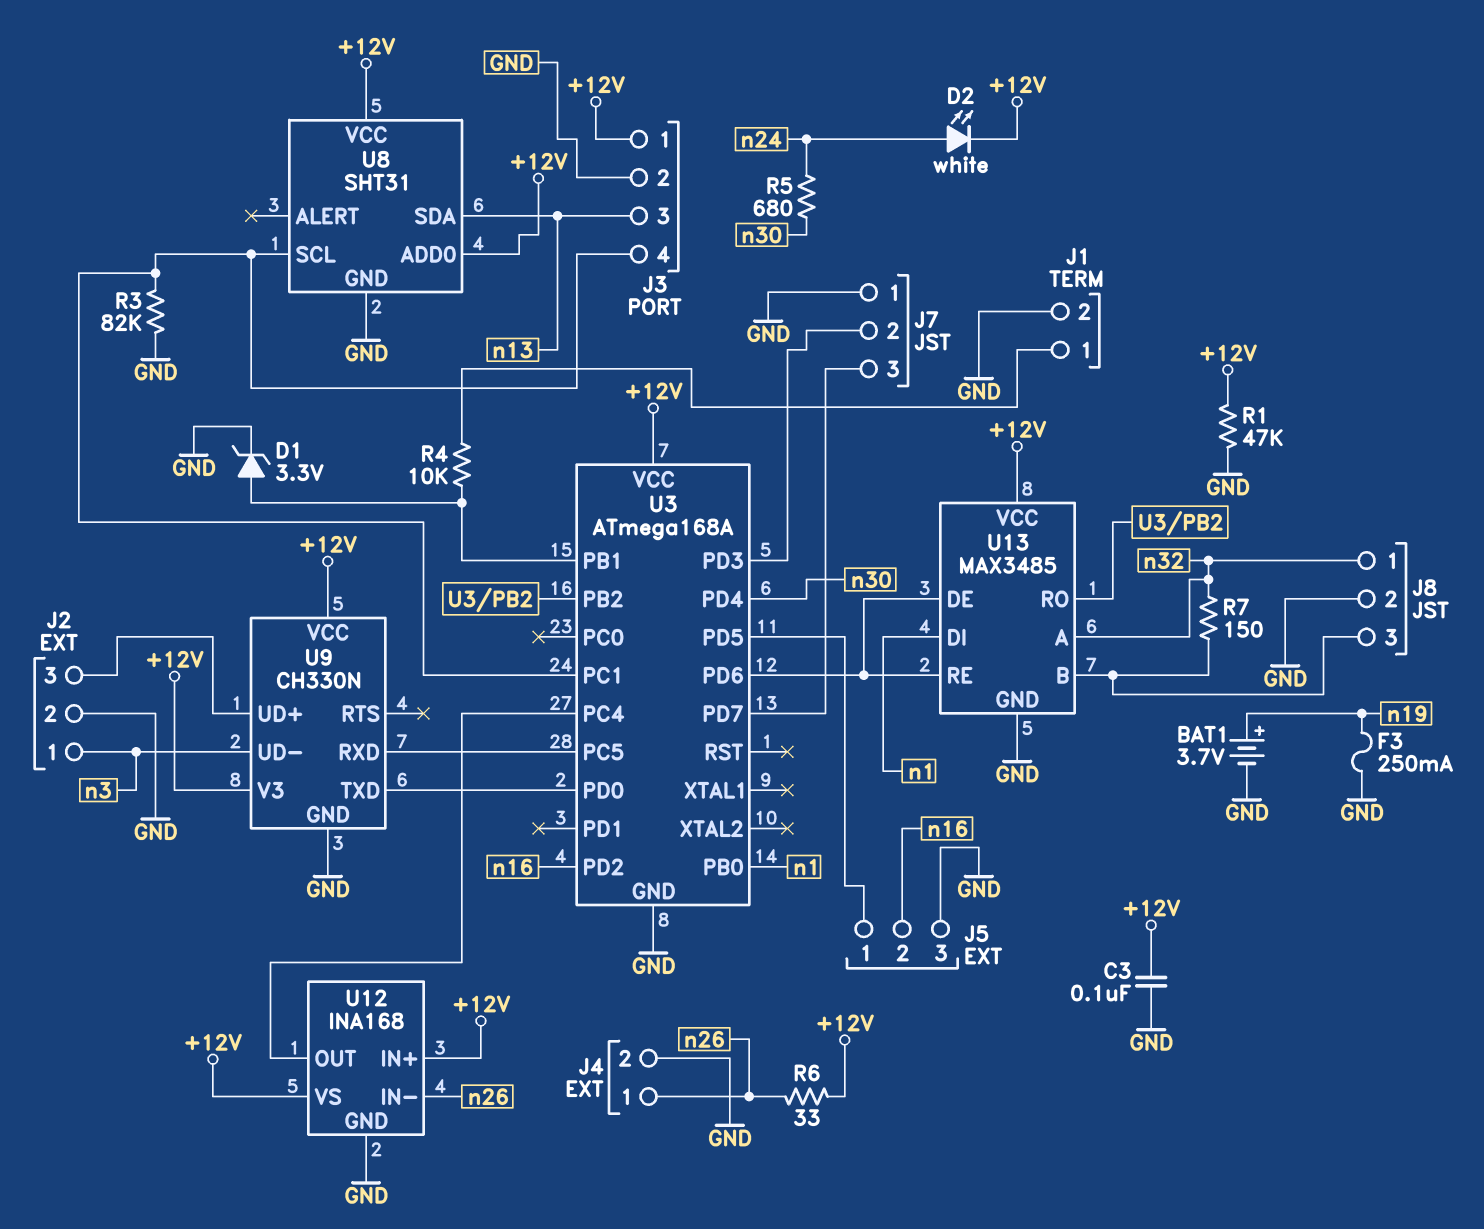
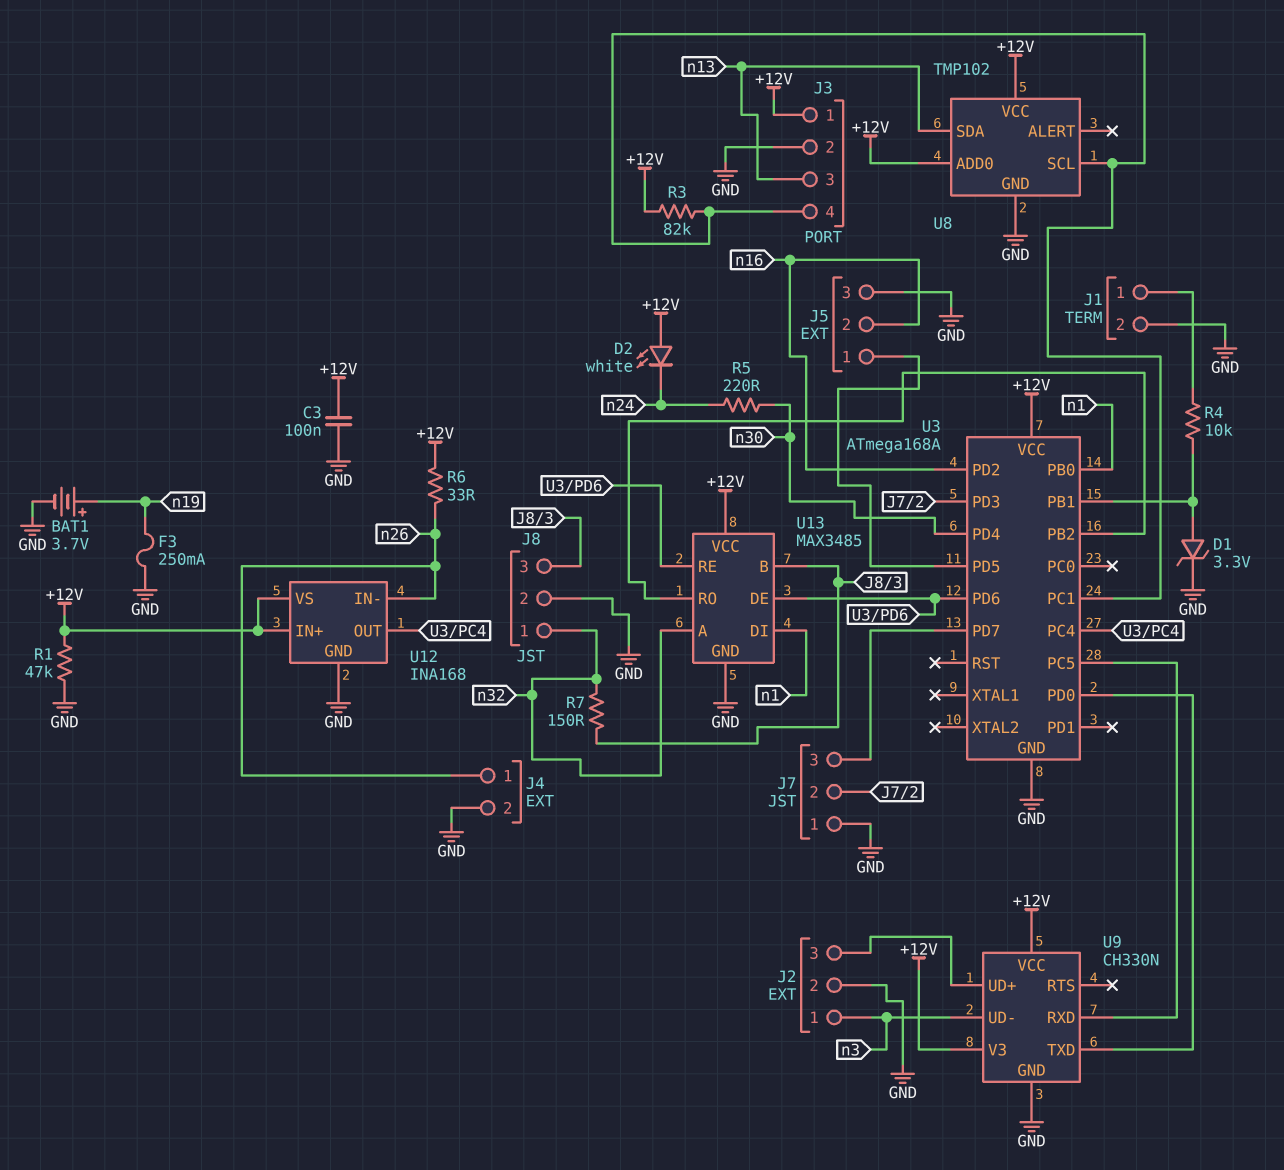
D2: LED white (A n24, K +12V) -> LED white (A +12V, K n24)
R3: 82k (GND, J3/4) -> 82k (+12V, J3/4)
R5: 680 (n24, n30) -> 220 (n24, n30)
U8: SHT31 -> TMP102

